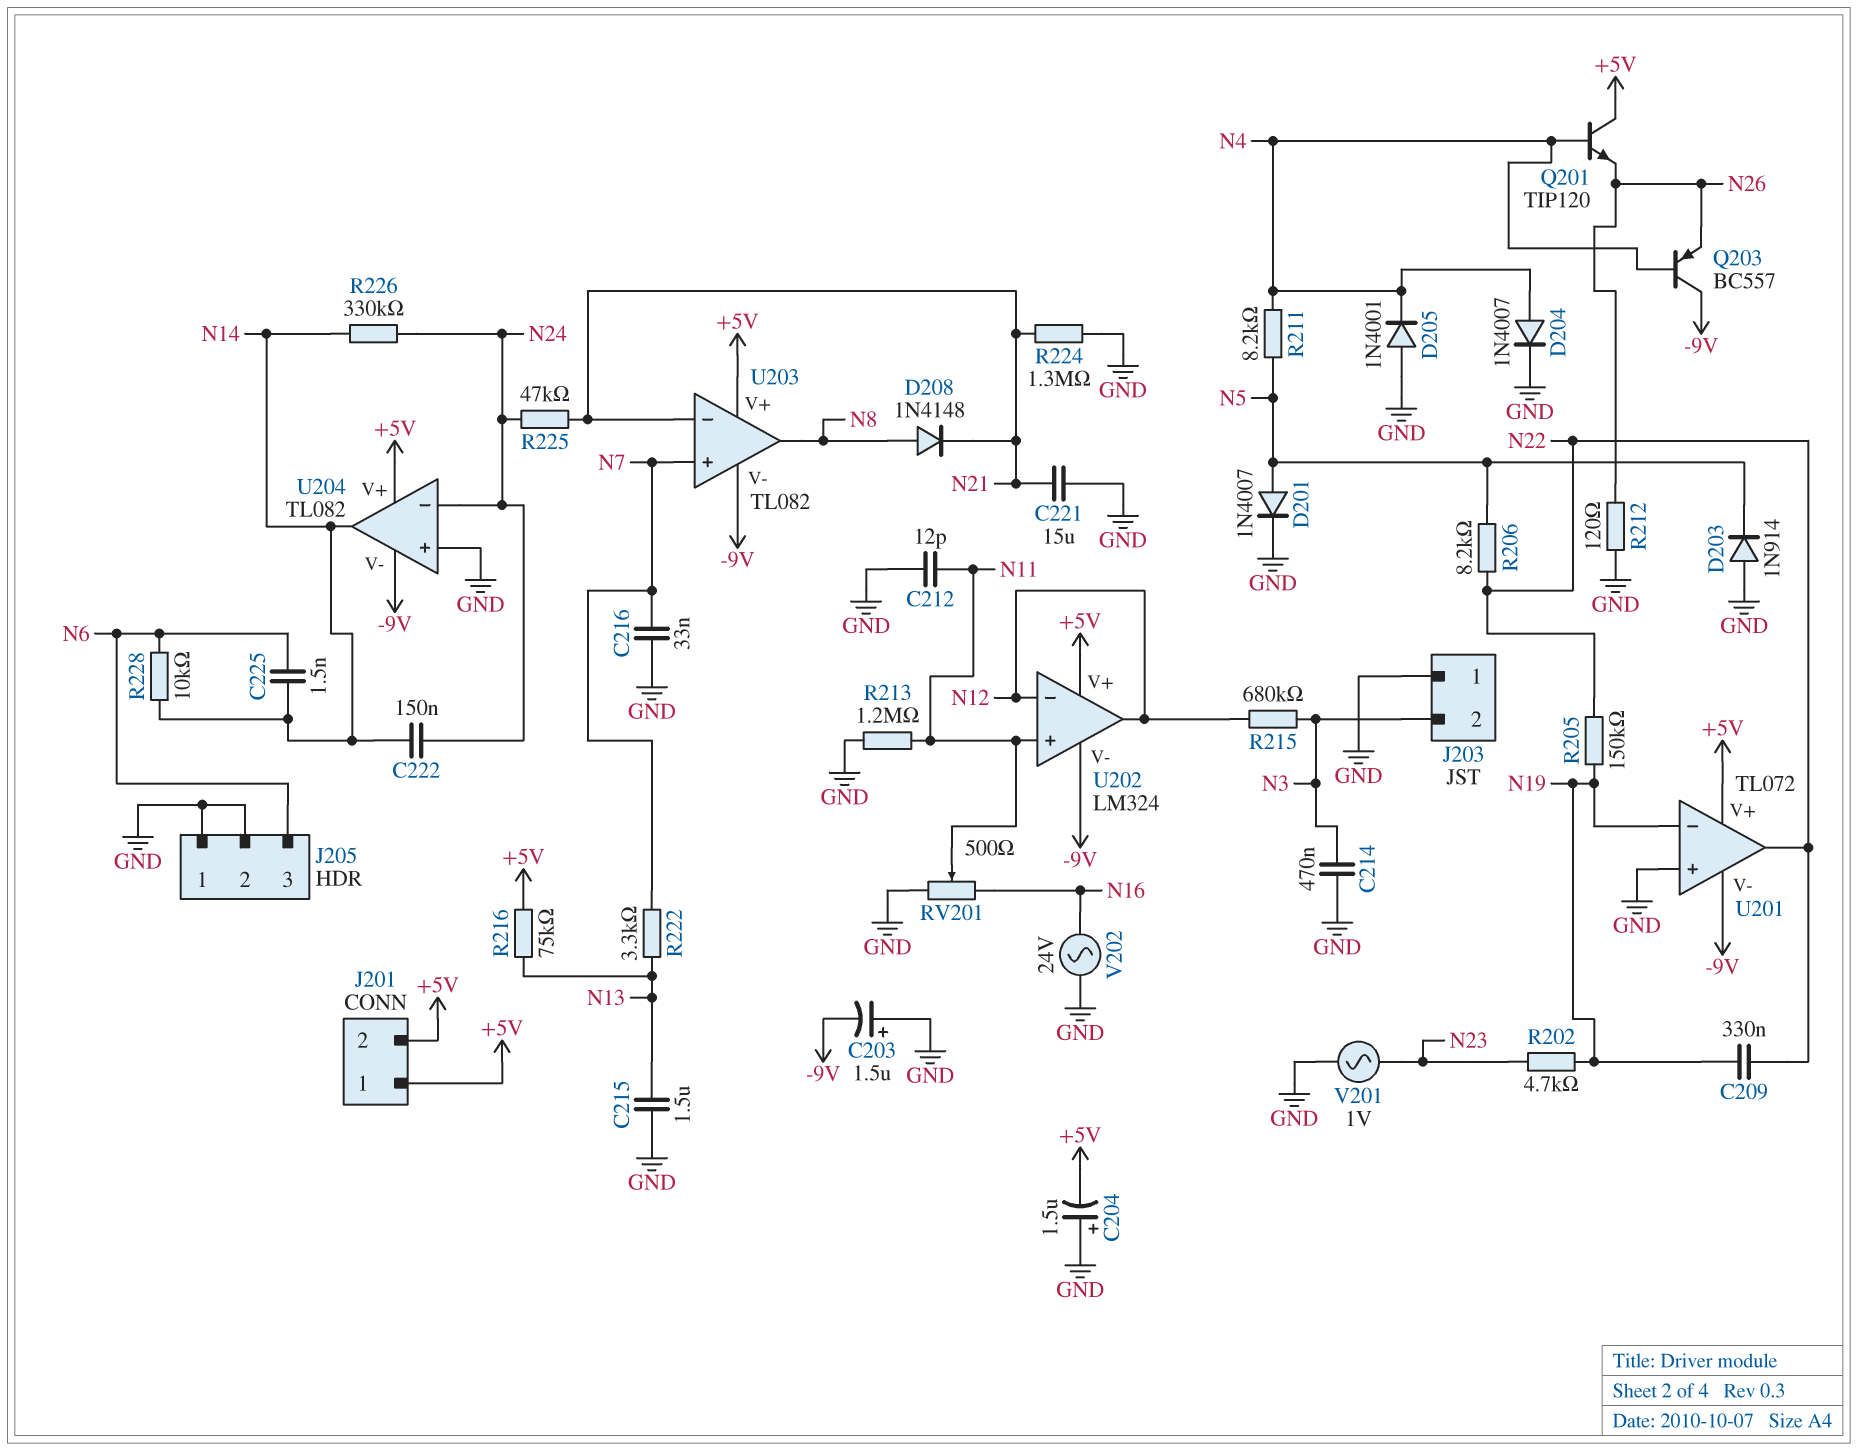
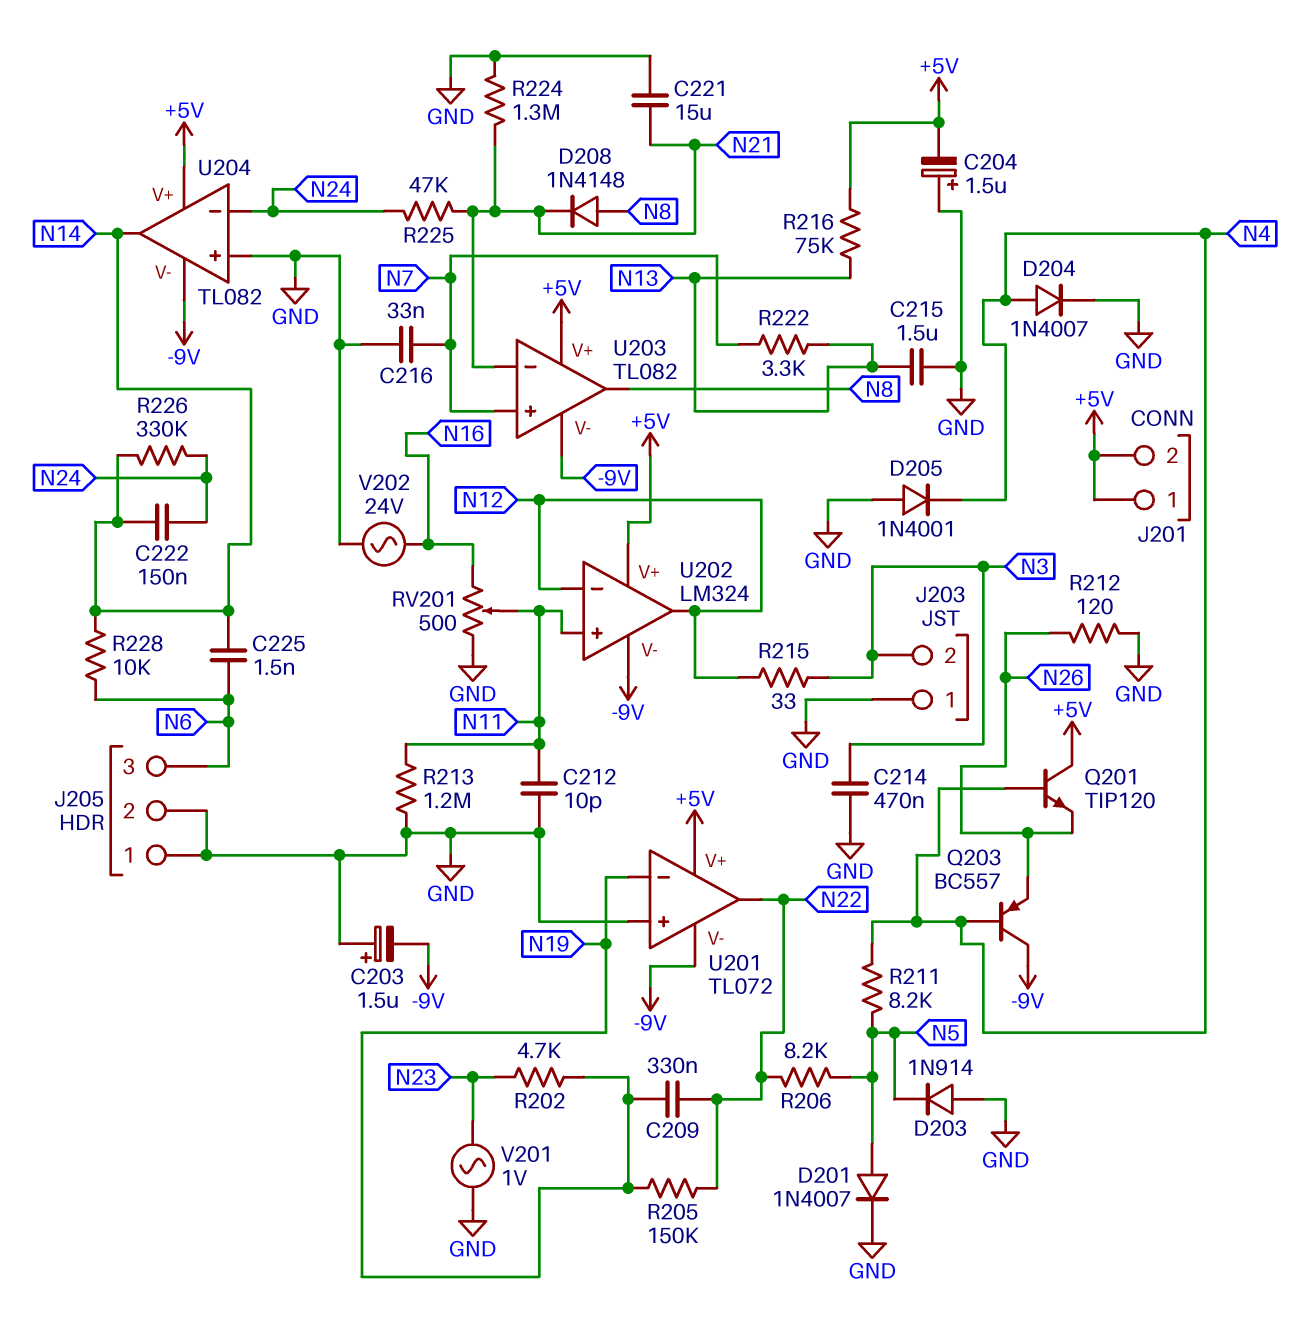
C212: 12pF (GND, N11) -> 10pF (GND, N11)
R215: 680k (N3, N12) -> 33 (N3, N12)

